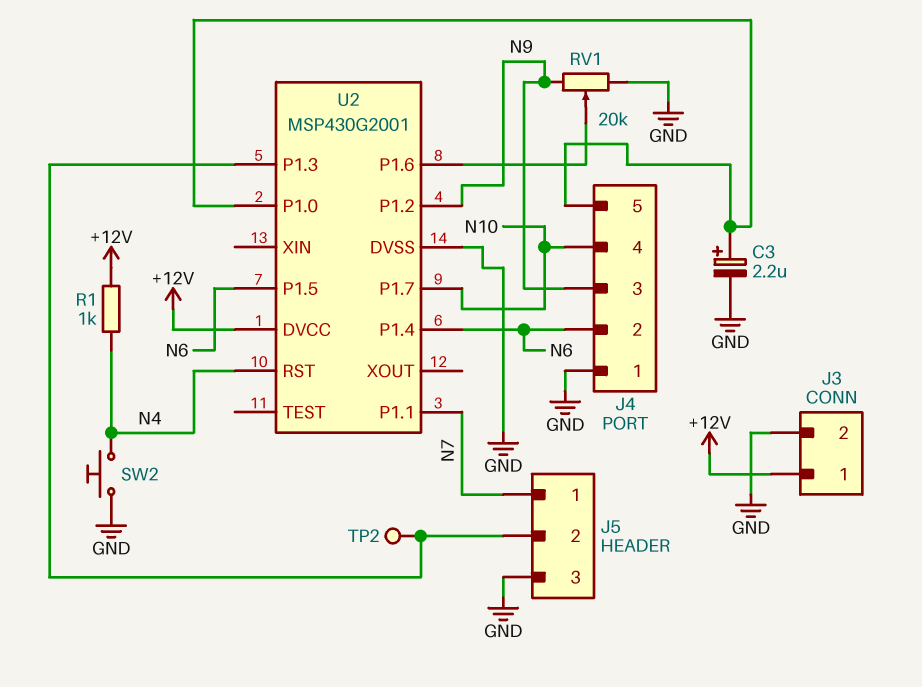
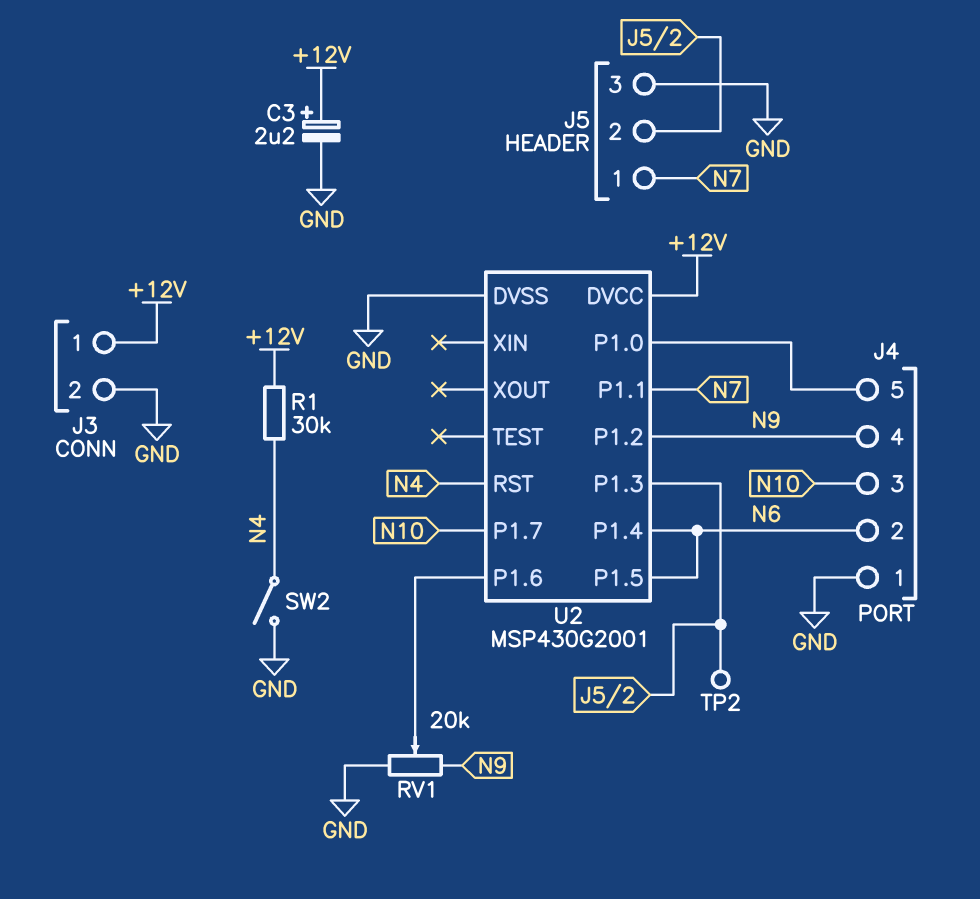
C3: 2.2uF (plus J4/5, minus GND) -> 2.2uF (plus +12V, minus GND)
J4 pin 3: N9 -> N10
J4 pin 4: N10 -> N9
R1: 1k (+12V, N4) -> 30k (+12V, N4)
SW2: button (GND, N4) -> switch (GND, N4)

